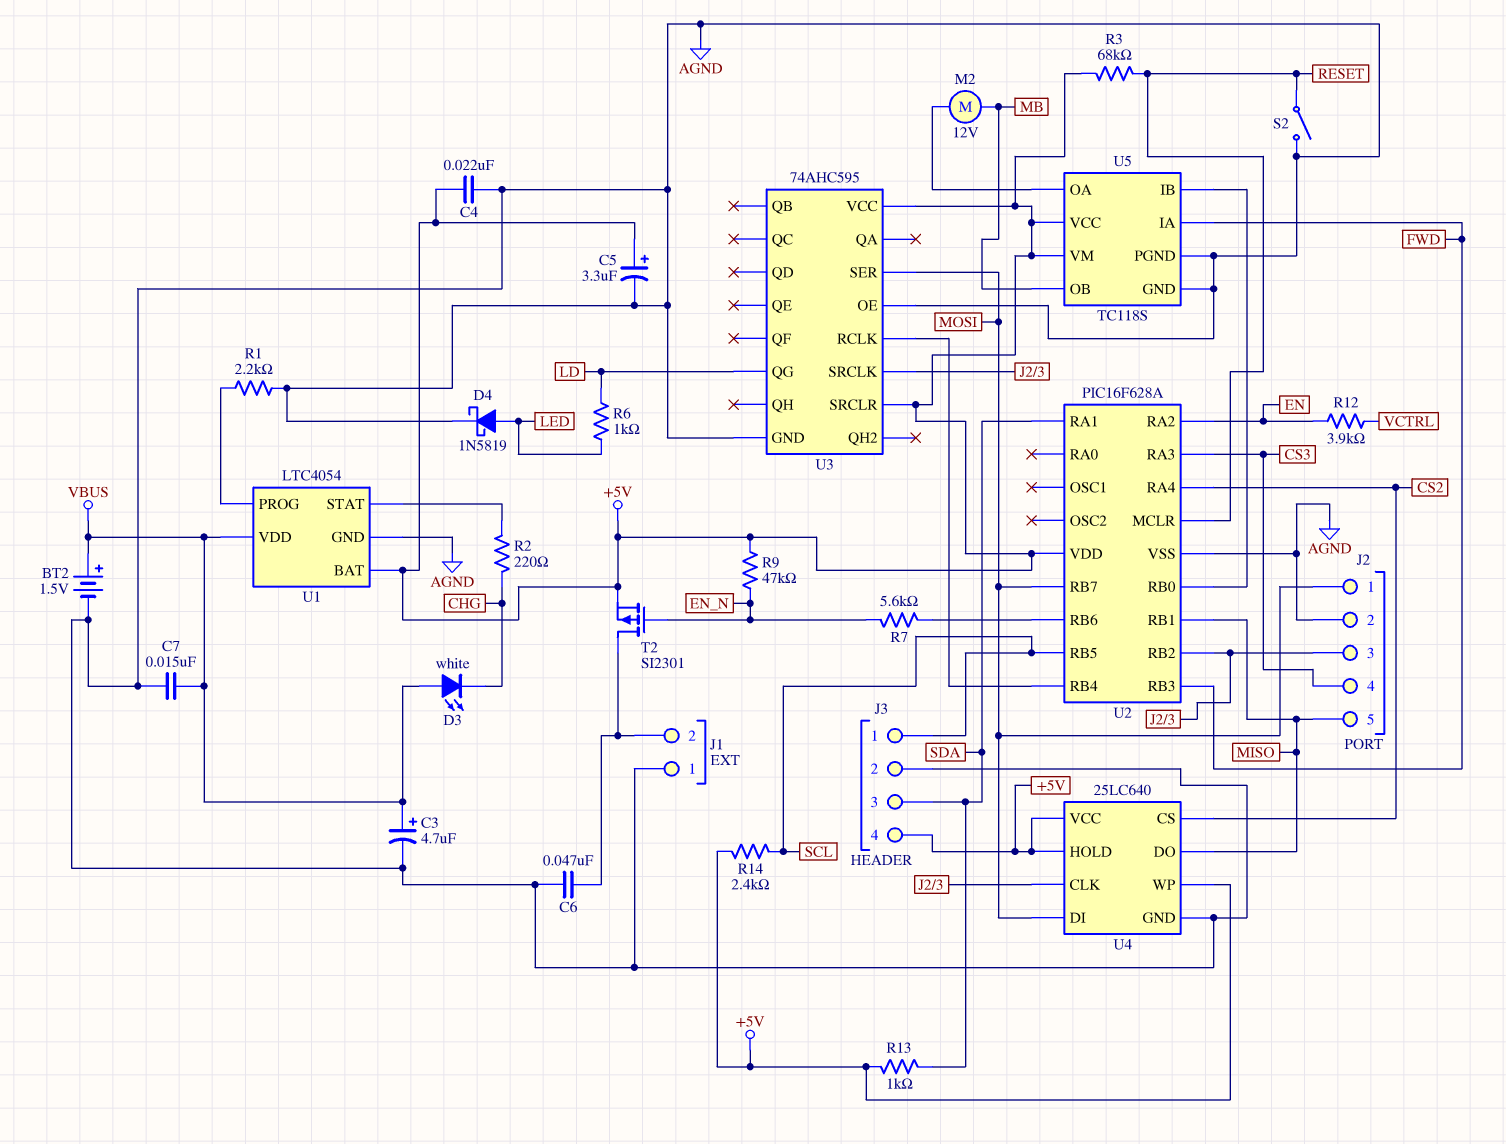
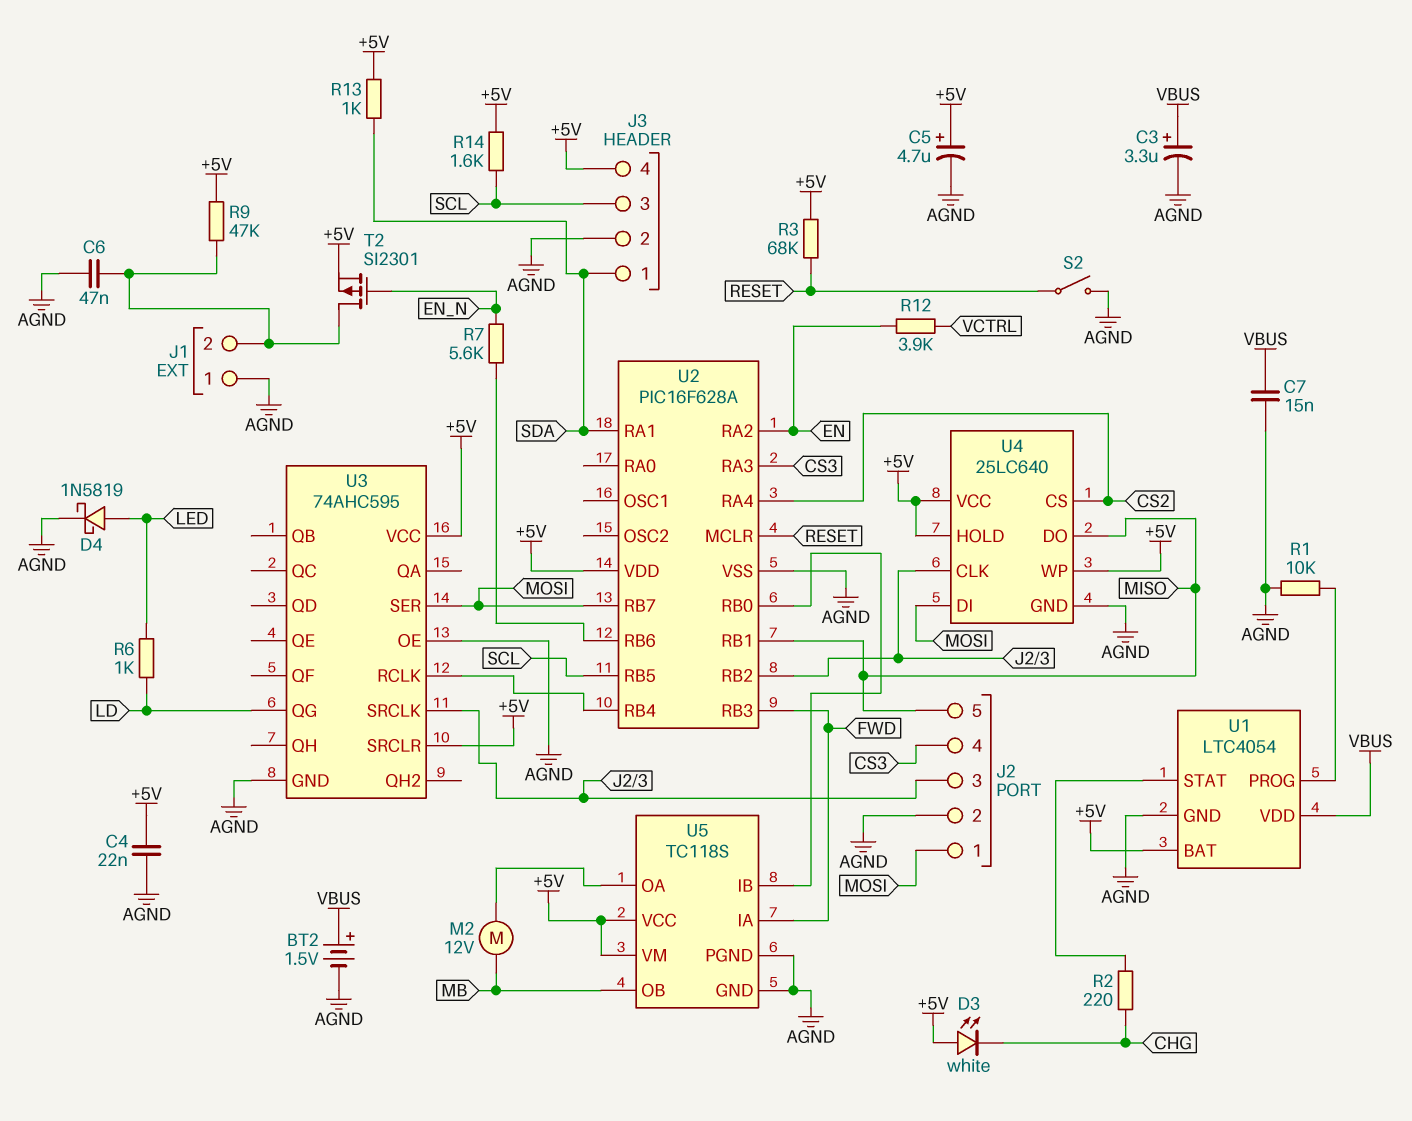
C3: 4.7uF (plus VBUS, minus AGND) -> 3.3uF (plus VBUS, minus AGND)
C5: 3.3uF (plus +5V, minus AGND) -> 4.7uF (plus +5V, minus AGND)
D3: LED white (A VBUS, K CHG) -> LED white (A +5V, K CHG)
J3 pin 1: SCL -> SDA
J3 pin 3: SDA -> SCL
R1: 2.2k (AGND, U1/PROG) -> 10k (AGND, U1/PROG)
R9: 47k (+5V, EN_N) -> 47k (+5V, J1/2)
R14: 2.4k (+5V, SCL) -> 1.6k (+5V, SCL)

